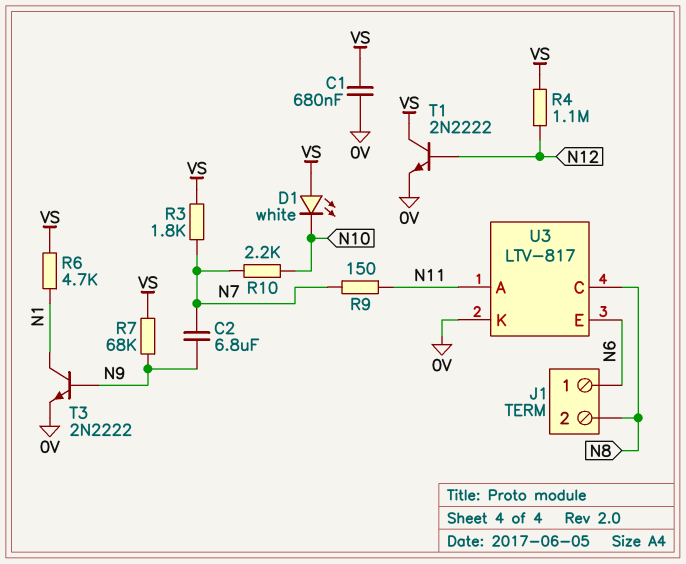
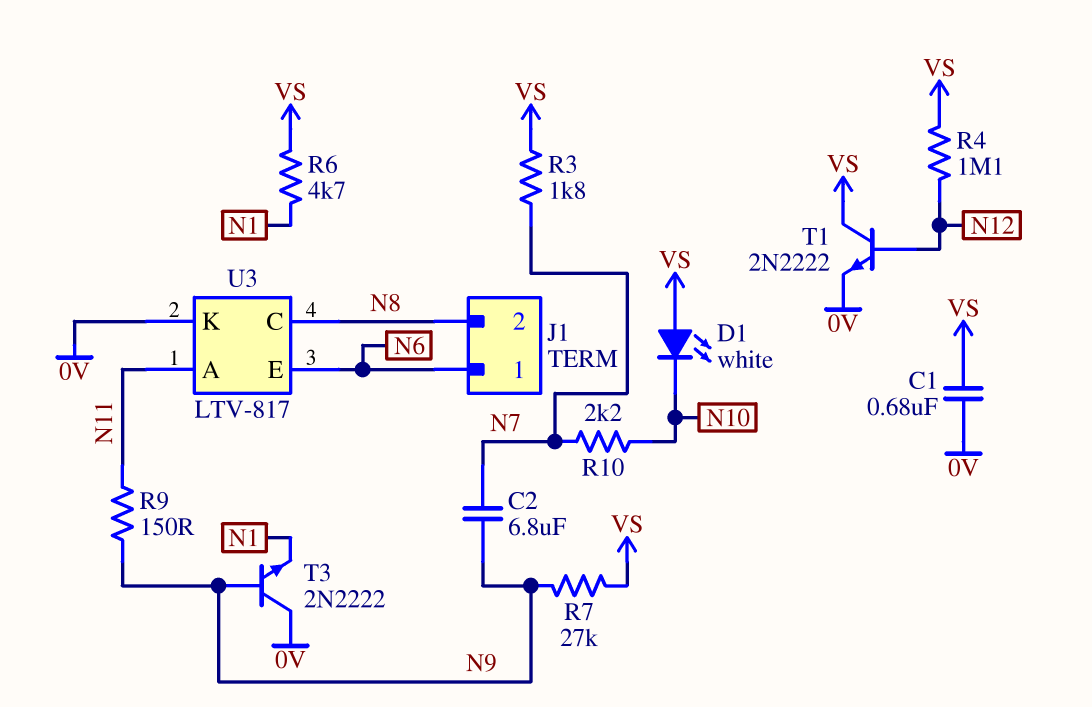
R7: 68k (N9, VS) -> 27k (N9, VS)
R9: 150 (N7, N11) -> 150 (N9, N11)
T3: NPN 2N2222 (B N9, C N1, E 0V) -> NPN 2N2222 (B N9, C 0V, E N1)

